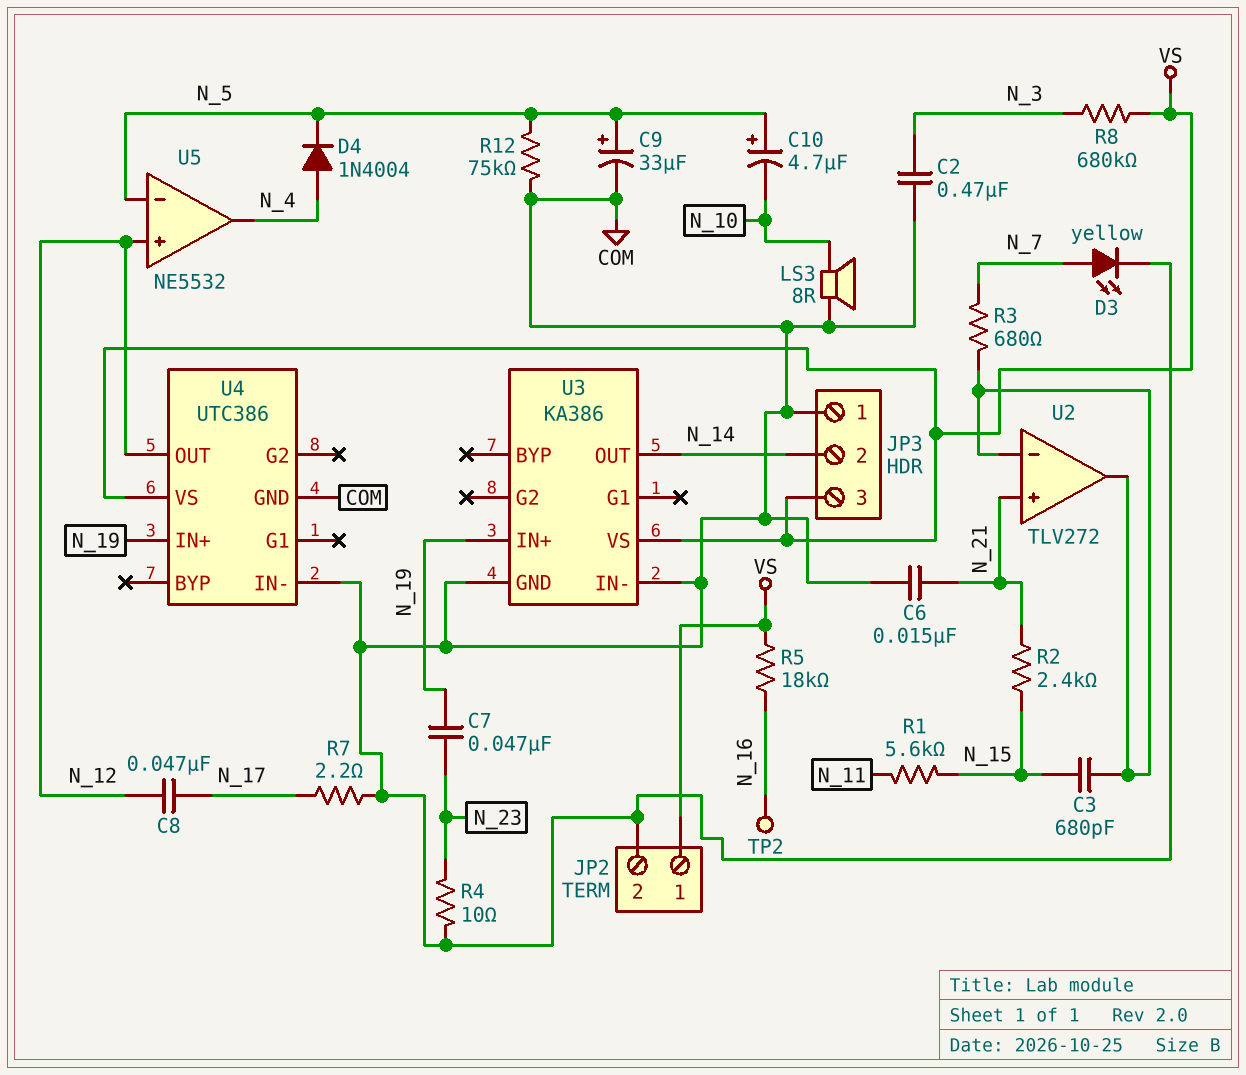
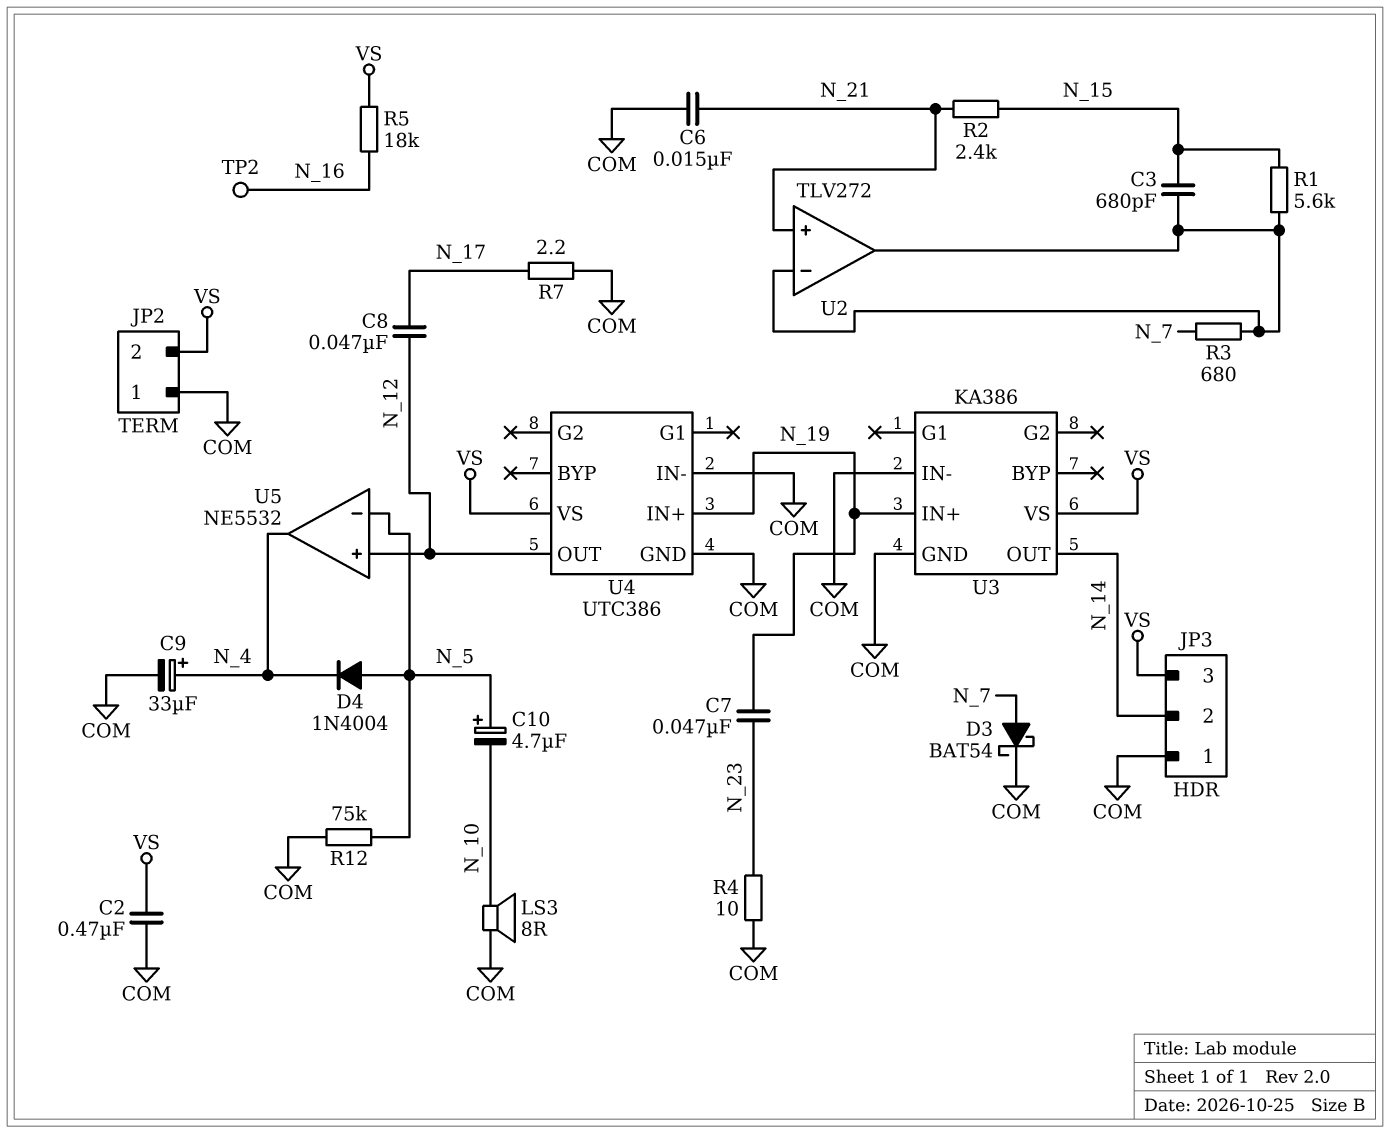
C2: 470nF (COM, N_3) -> 470nF (COM, VS)
C9: 33uF (plus N_5, minus COM) -> 33uF (plus N_4, minus COM)
D3: LED yellow (A N_7, K COM) -> schottky BAT54 (A N_7, K COM)
D4: diode 1N4004 (A N_4, K N_5) -> diode 1N4004 (A N_5, K N_4)
JP2 pin 1: VS -> COM
JP2 pin 2: COM -> VS
R1: 5.6k (N_11, N_15) -> 5.6k (N_15, U2/in-)
R8: 680k (N_3, VS) -> none

